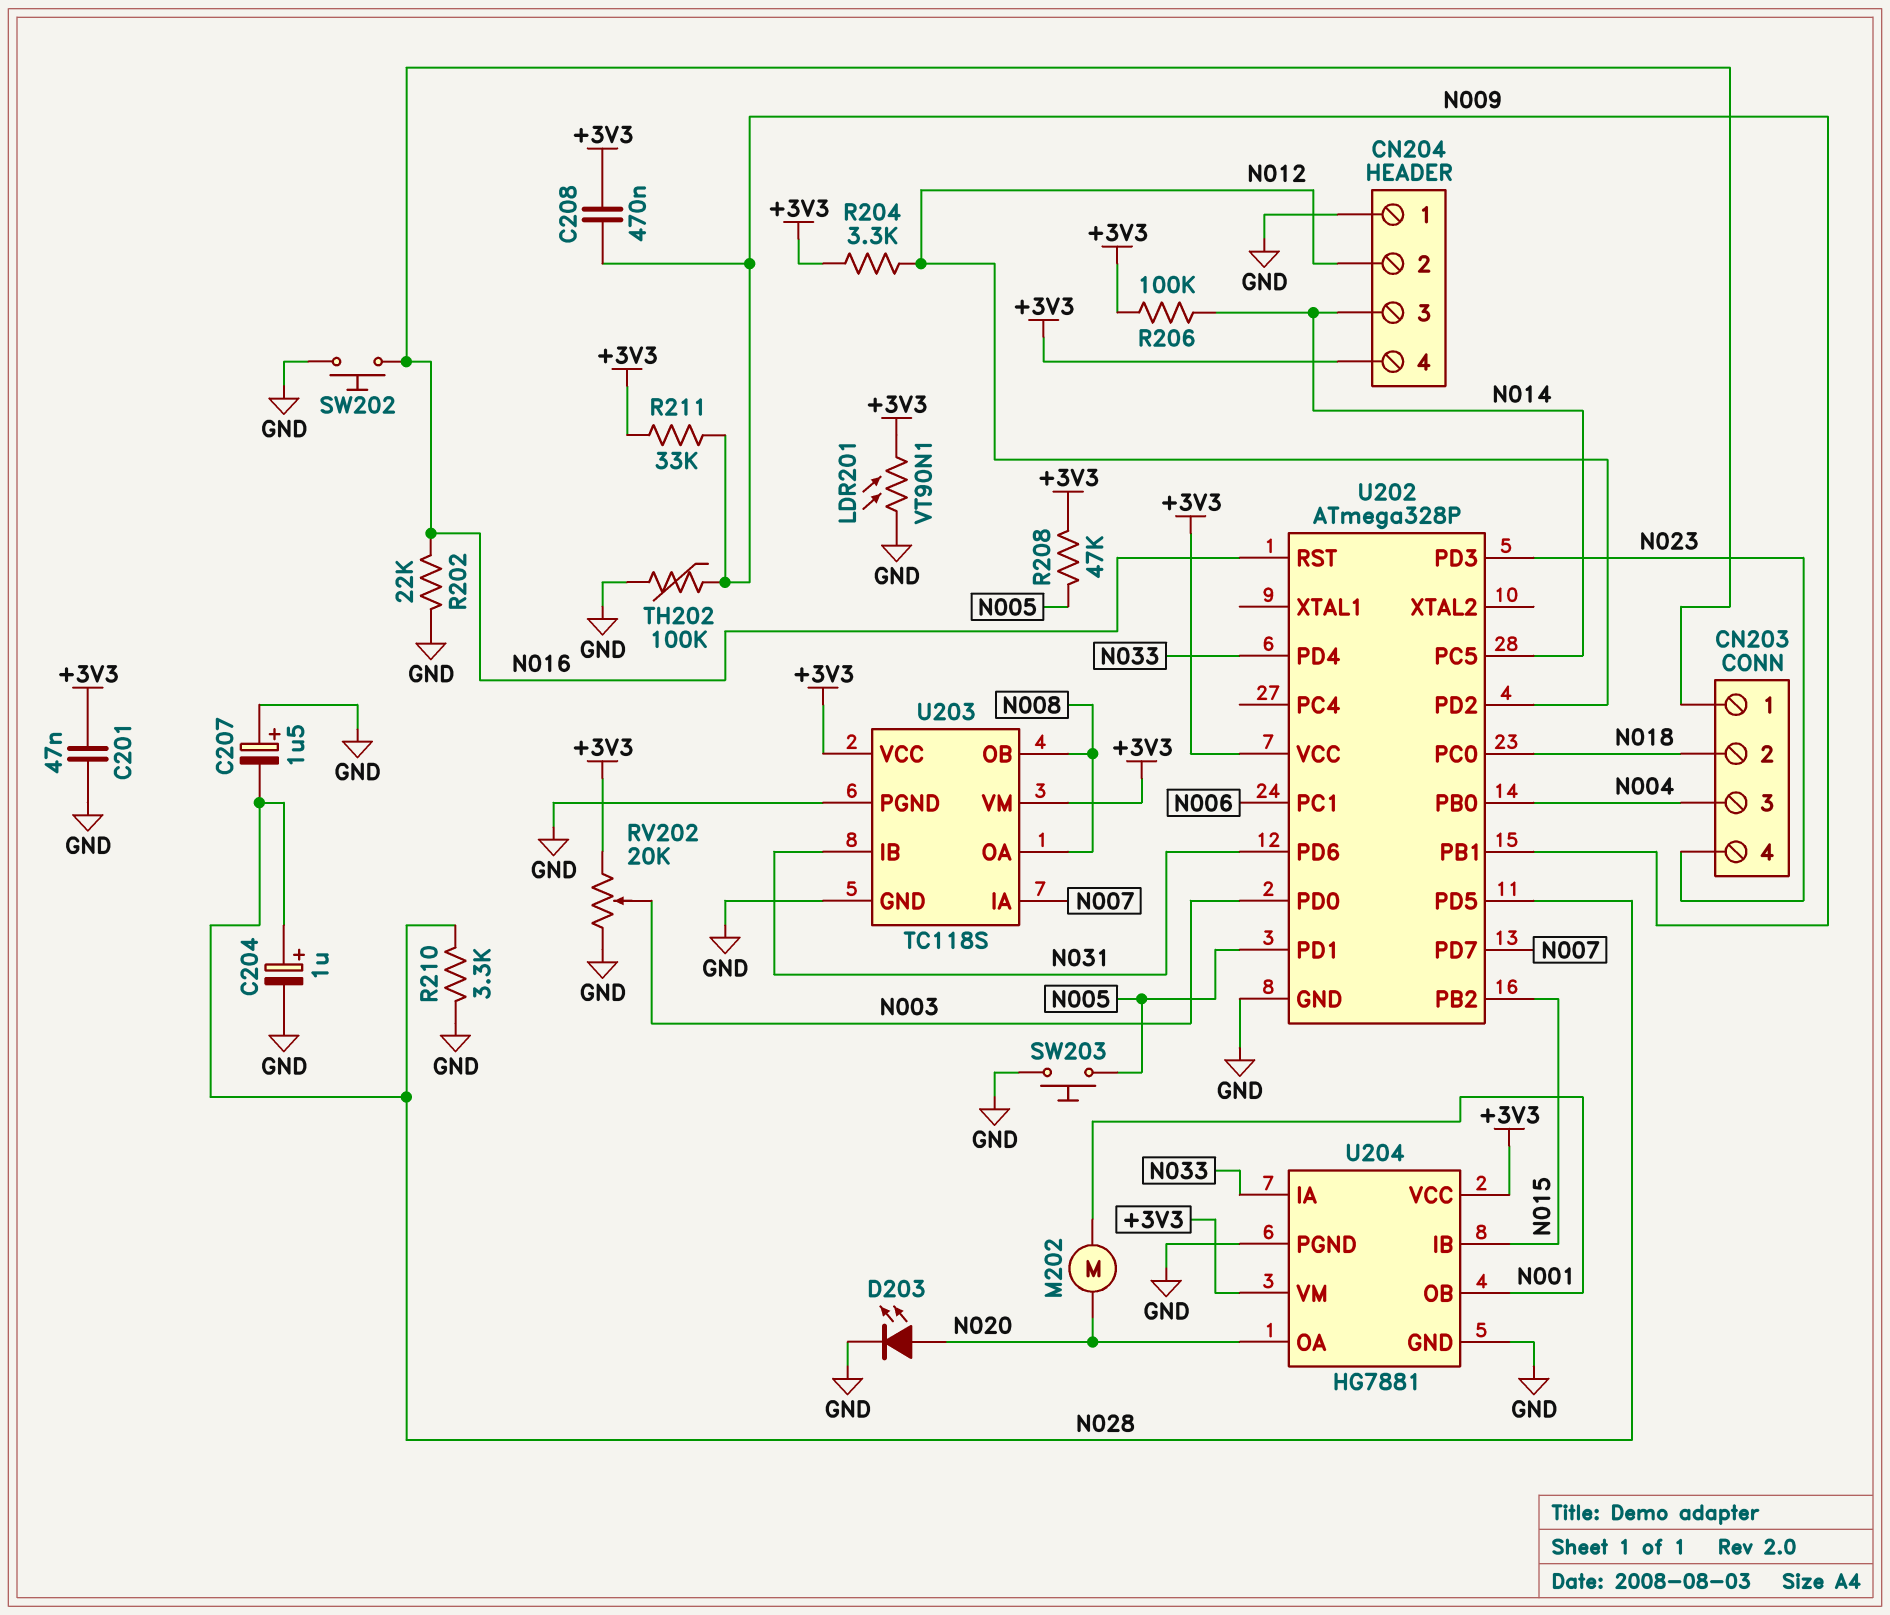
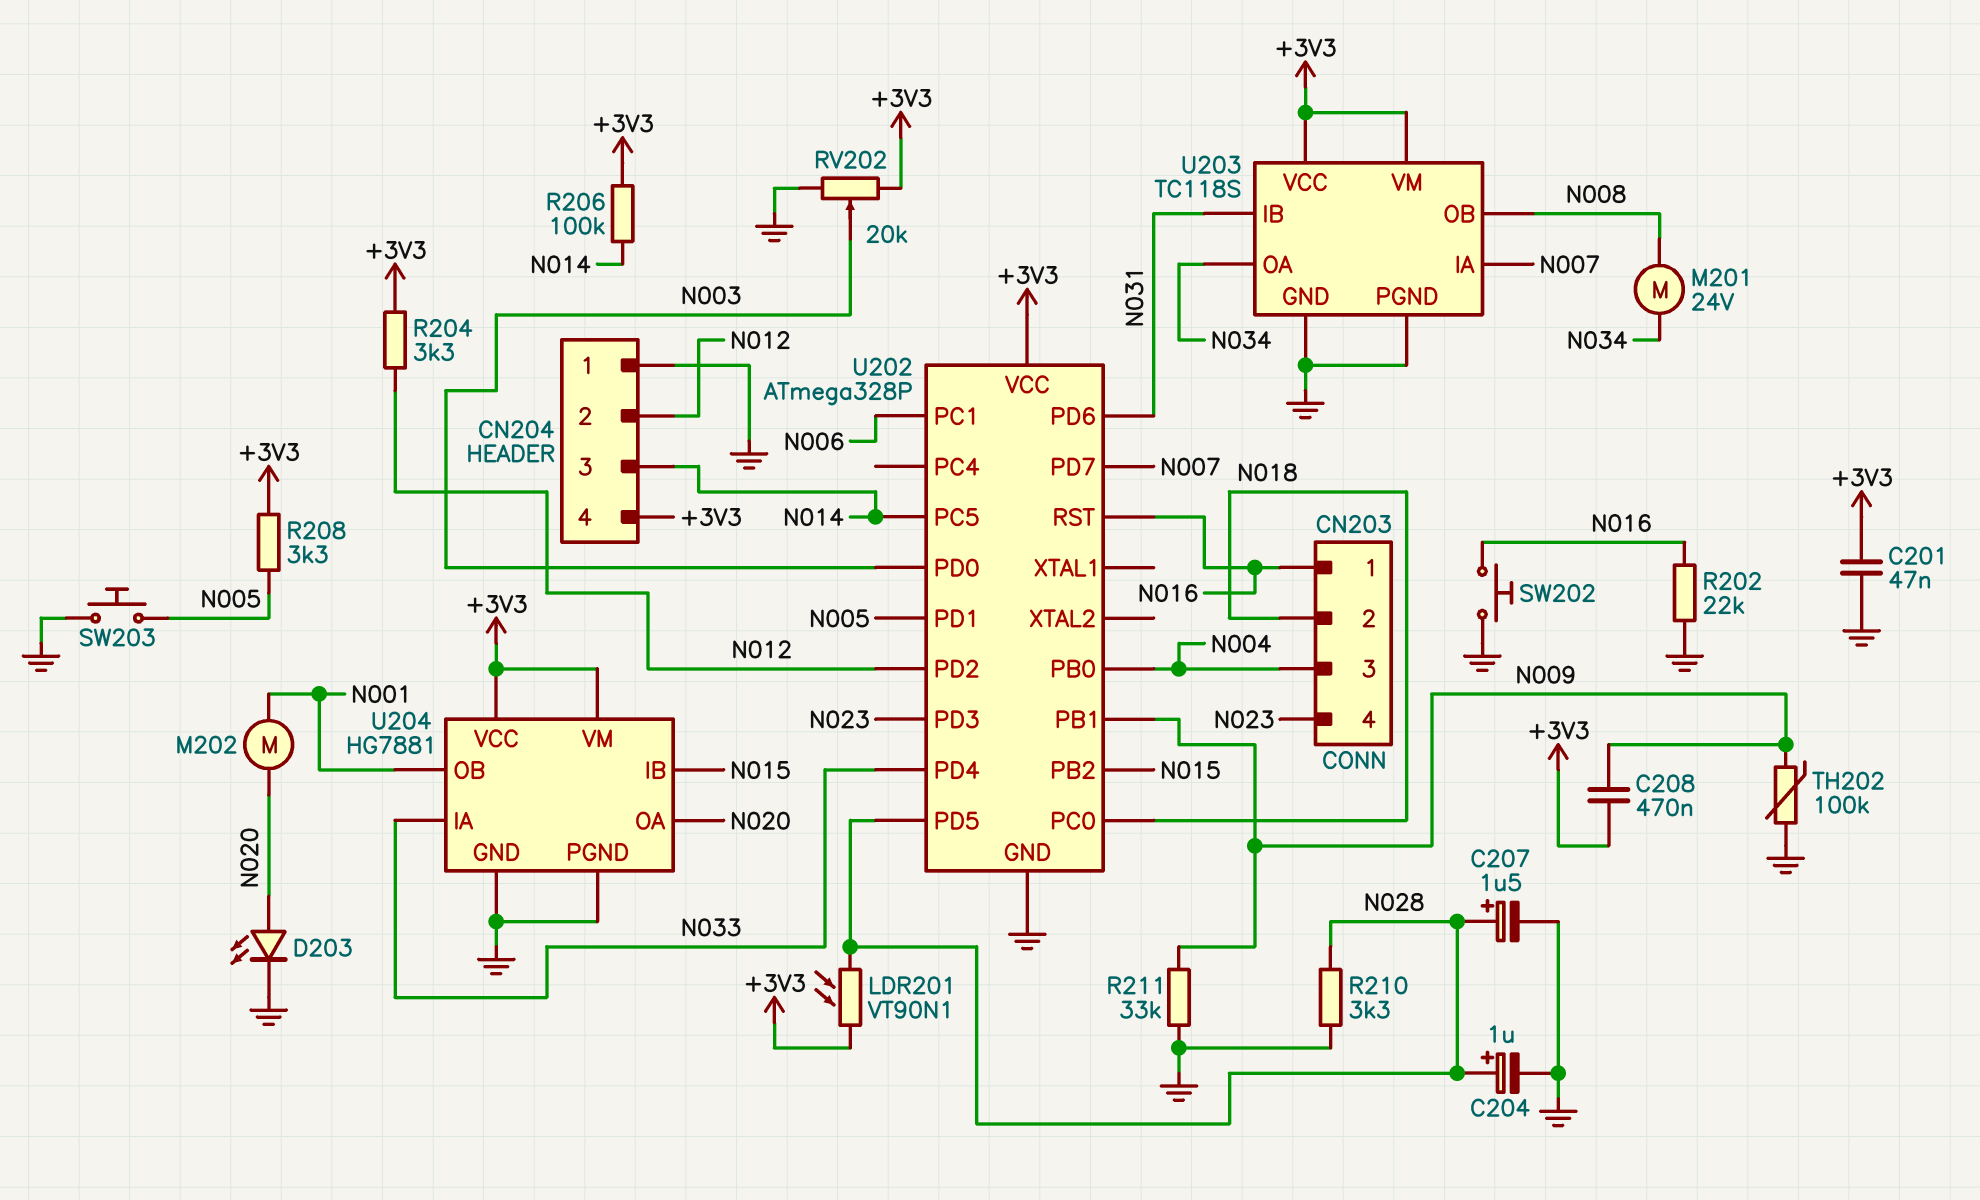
C207: 1.5uF (plus GND, minus N028) -> 1.5uF (plus N028, minus GND)
LDR201: VT90N1 (+3V3, GND) -> VT90N1 (+3V3, N028)
M201: none -> motor 24V (N008, N034)
R208: 47k (+3V3, N005) -> 3.3k (+3V3, N005)
R211: 33k (+3V3, N009) -> 33k (GND, N009)
U203 pin OA: N008 -> N034

